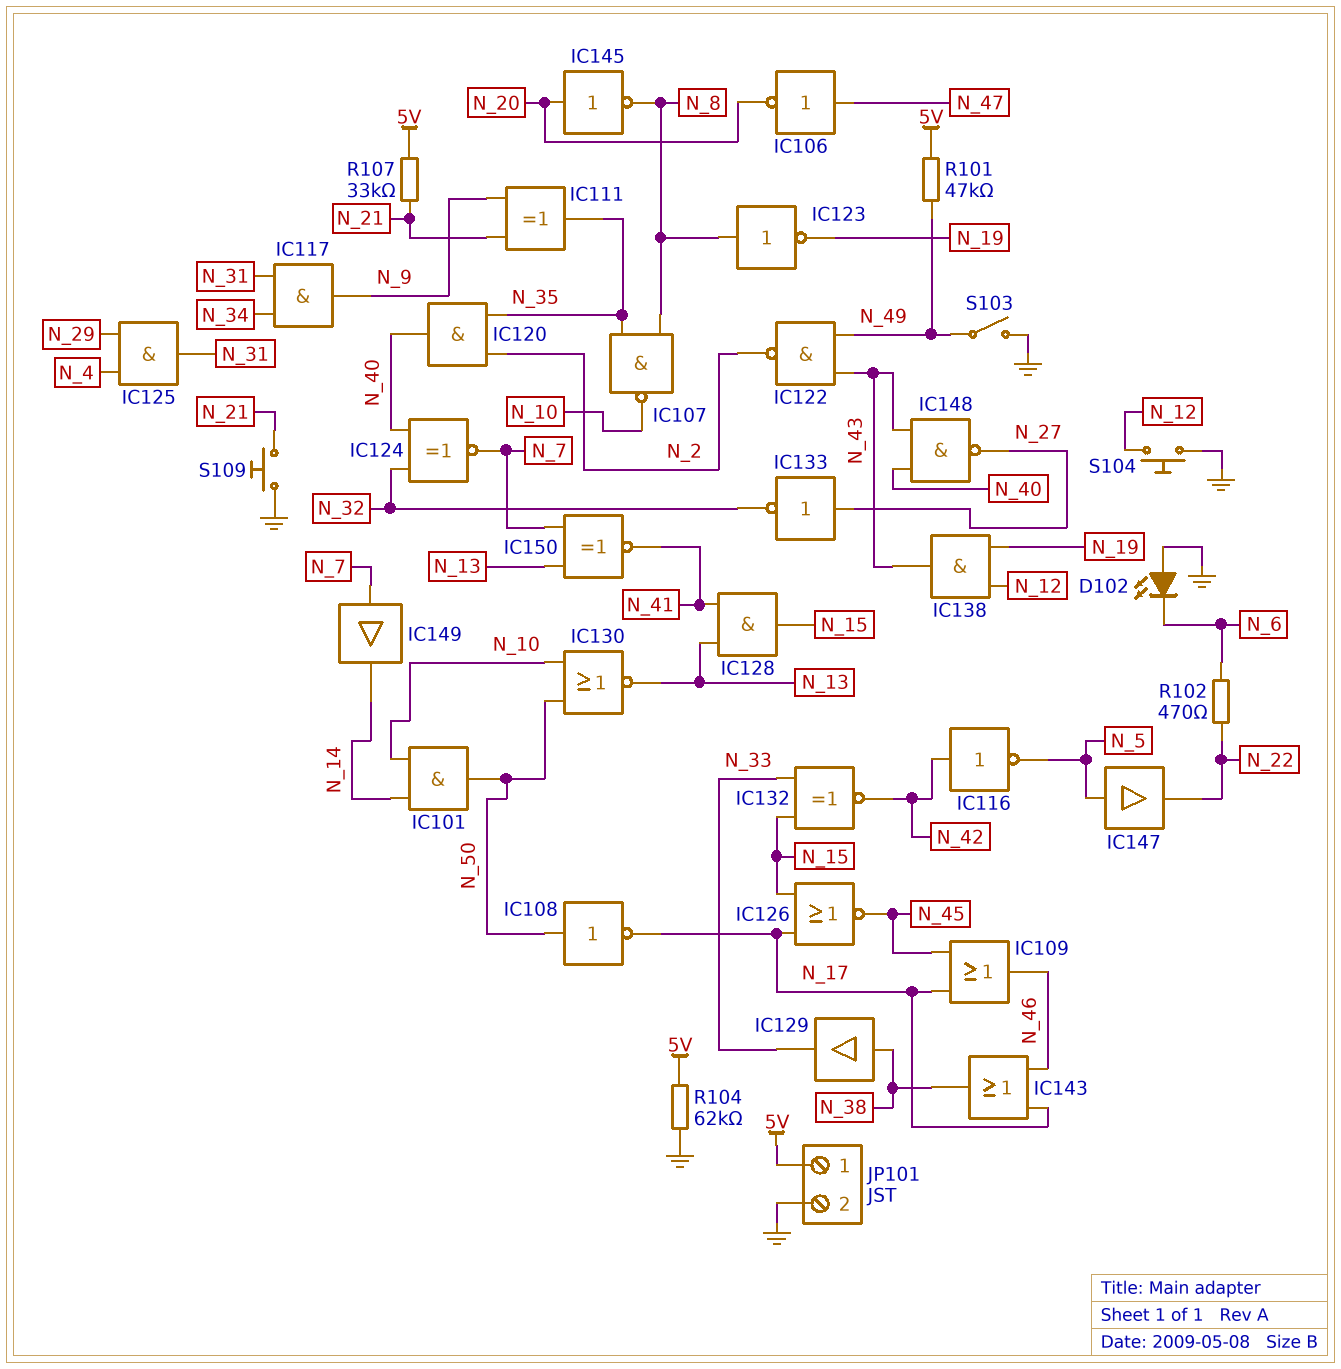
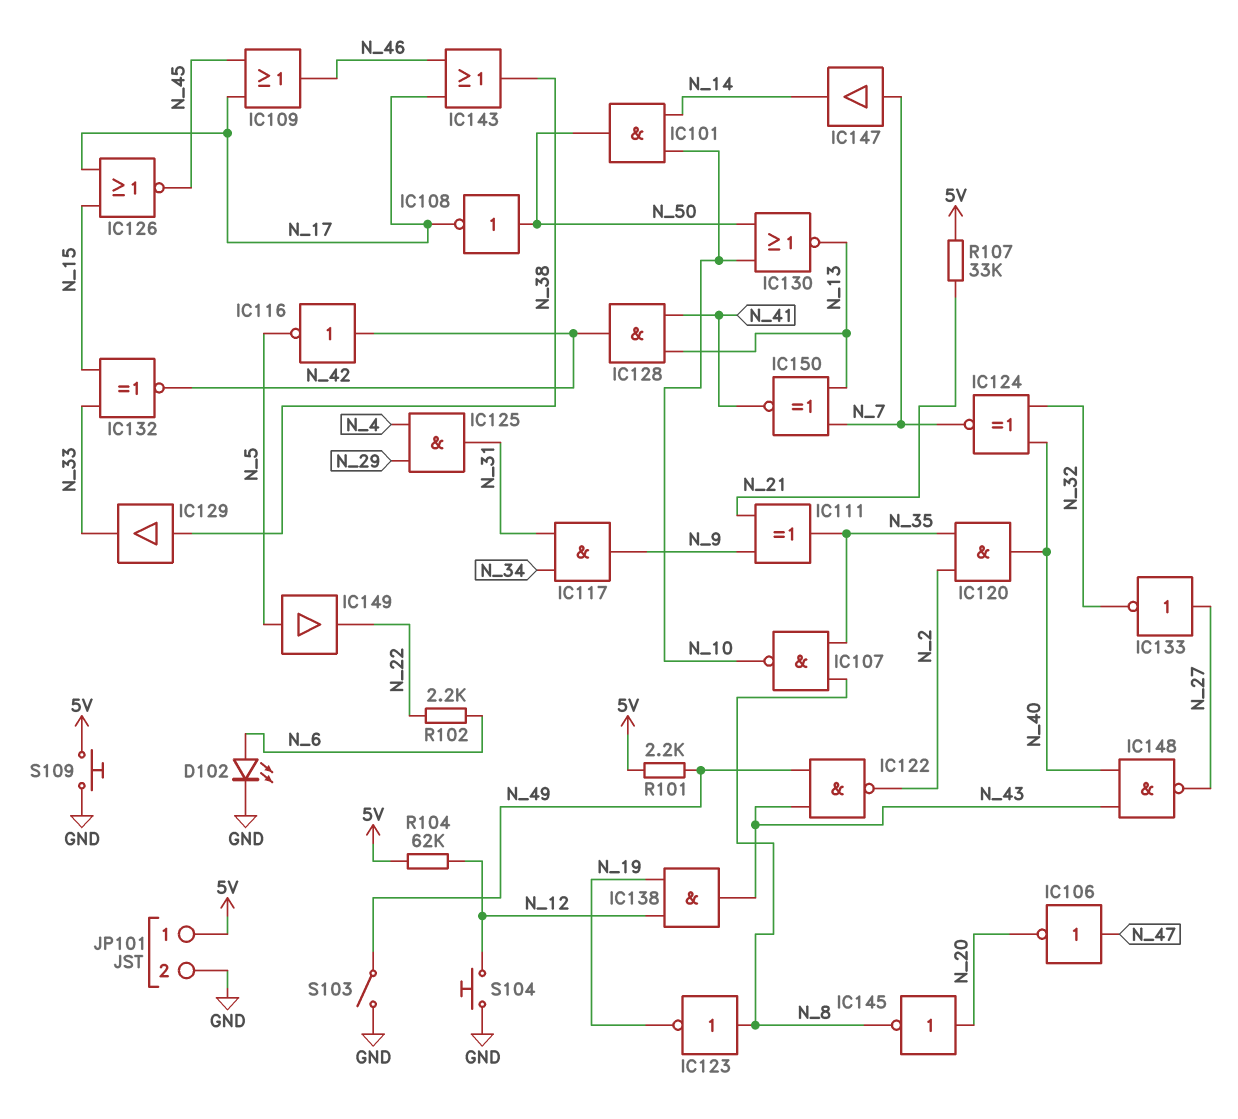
D102: LED (A GND, K N_6) -> LED (A N_6, K GND)
IC128: AND (in N_13, in N_41, out N_15) -> AND (in N_13, in N_41, out N_42)
IC147: buffer (in N_5, out N_22) -> buffer (in N_7, out N_14)
IC149: buffer (in N_7, out N_14) -> buffer (in N_5, out N_22)
R101: 47k (5V, N_49) -> 2.2k (5V, N_49)
R102: 470 (N_6, N_22) -> 2.2k (N_6, N_22)
R104: 62k (5V, GND) -> 62k (5V, N_12)
S109: button (GND, N_21) -> button (5V, GND)

